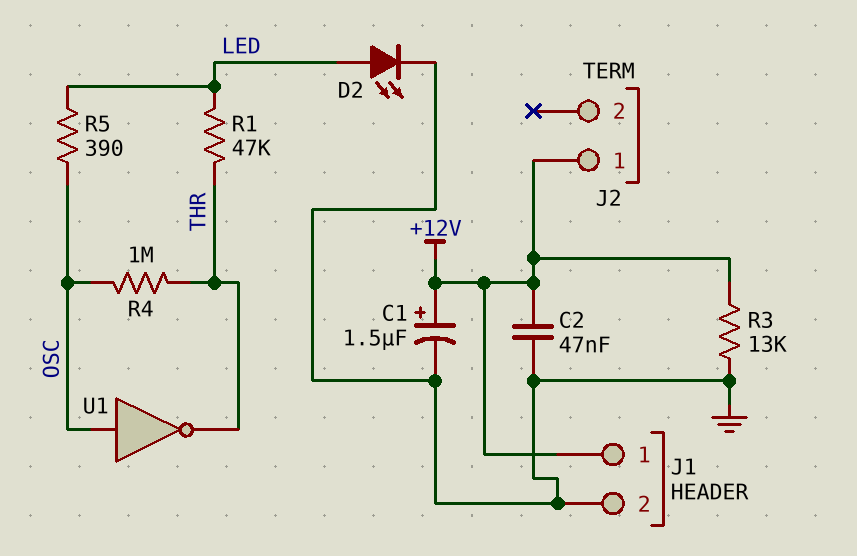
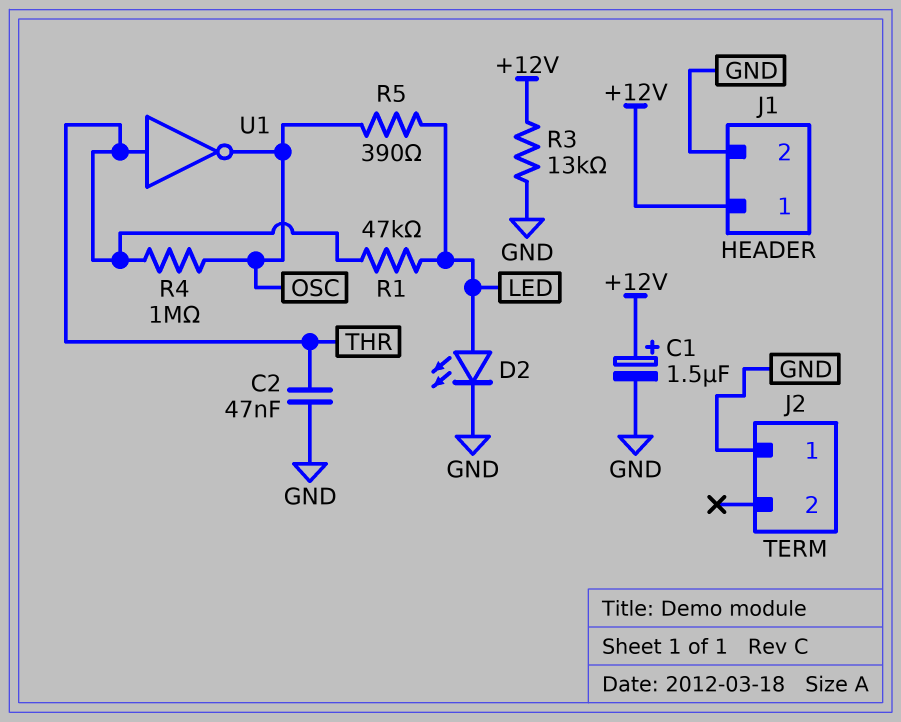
C2: 47nF (+12V, GND) -> 47nF (GND, THR)
J2 pin 1: +12V -> GND
U1: NOT (in OSC, out THR) -> NOT (in THR, out OSC)

